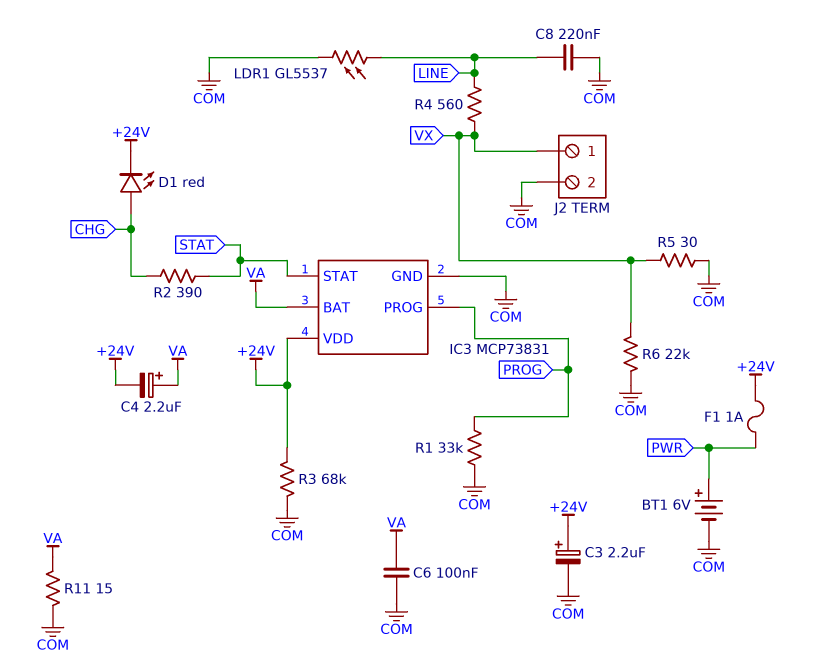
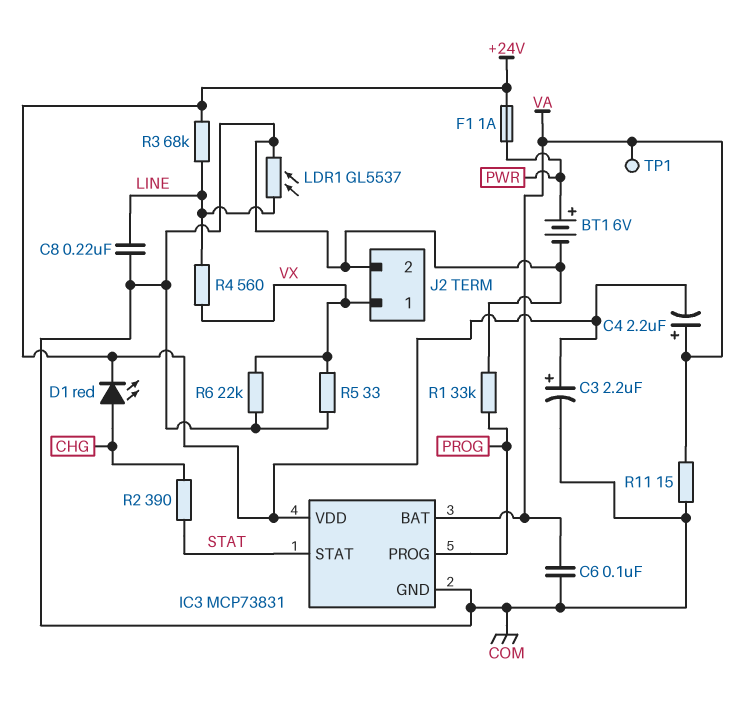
R3: 68k (+24V, COM) -> 68k (+24V, LINE)
R5: 30 (COM, VX) -> 33 (COM, VX)
TP1: none -> test point (VA)

